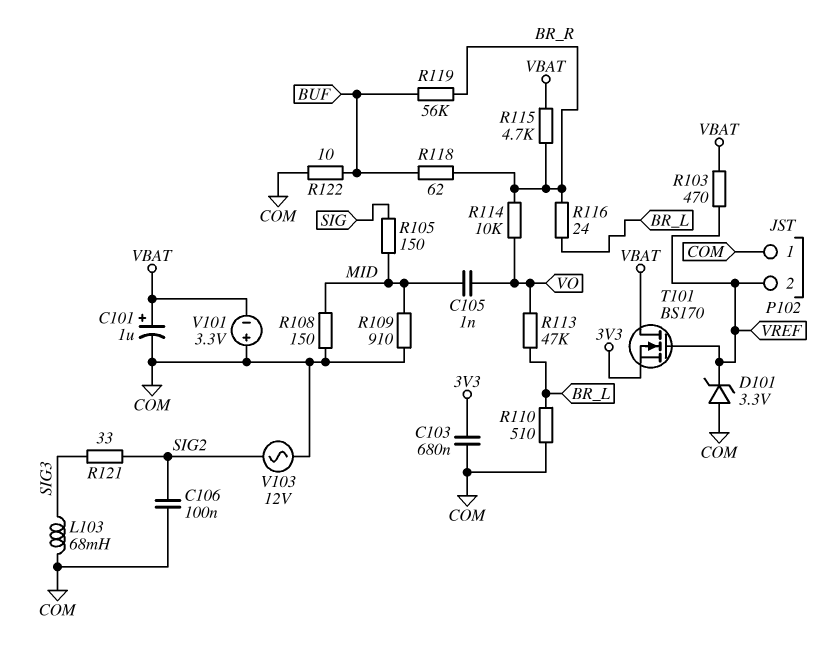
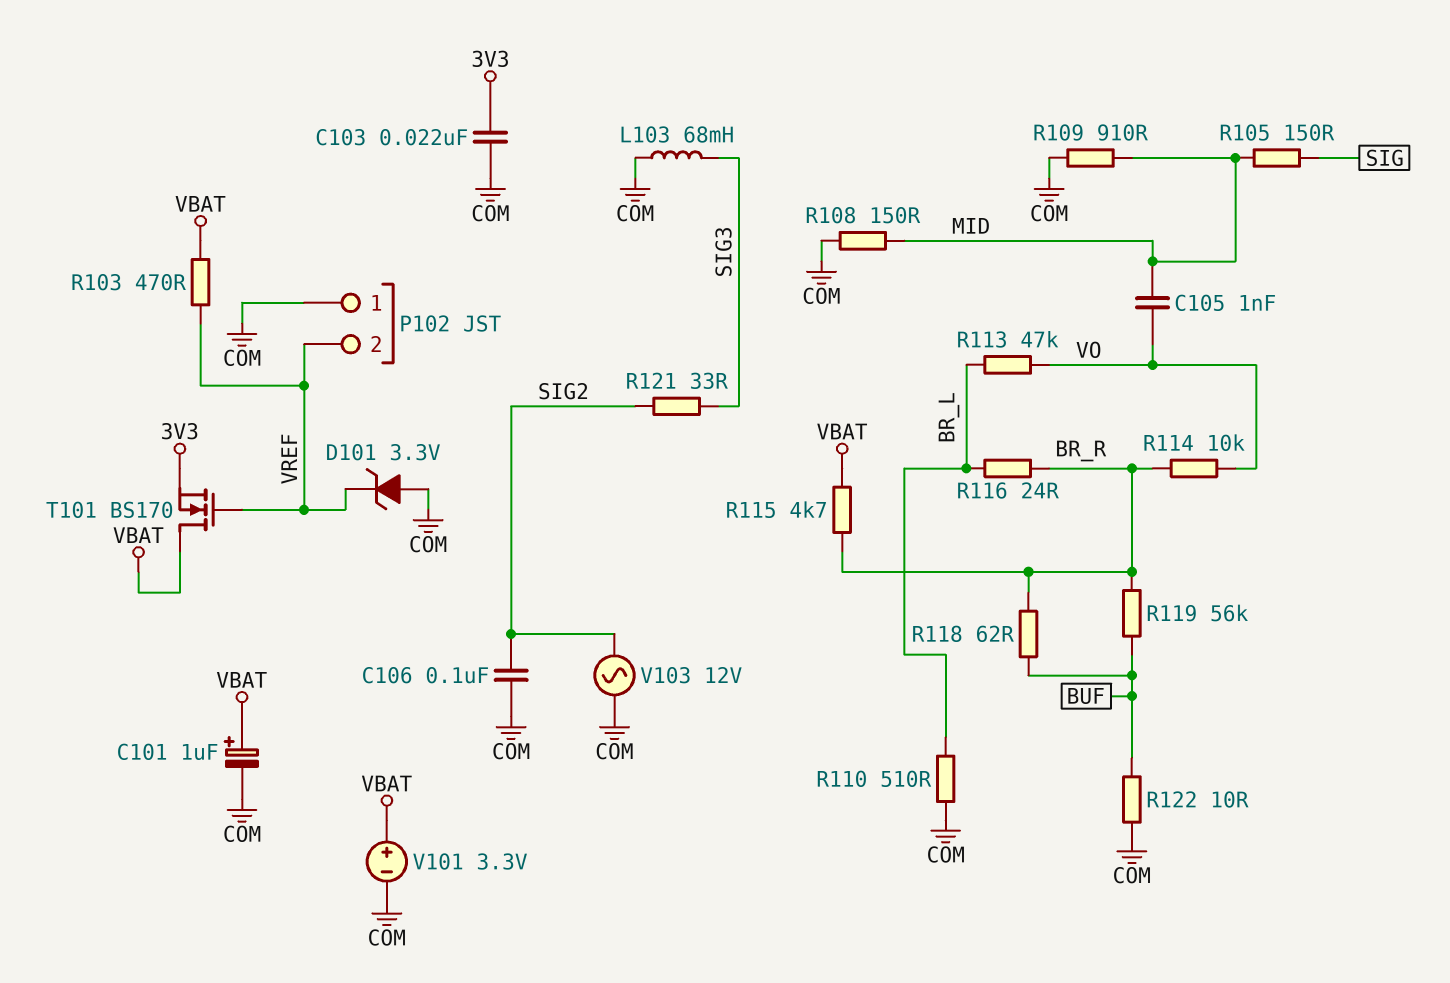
C103: 680nF (3V3, COM) -> 22nF (3V3, COM)
V101: 3.3V (plus COM, minus VBAT) -> 3.3V (plus VBAT, minus COM)

